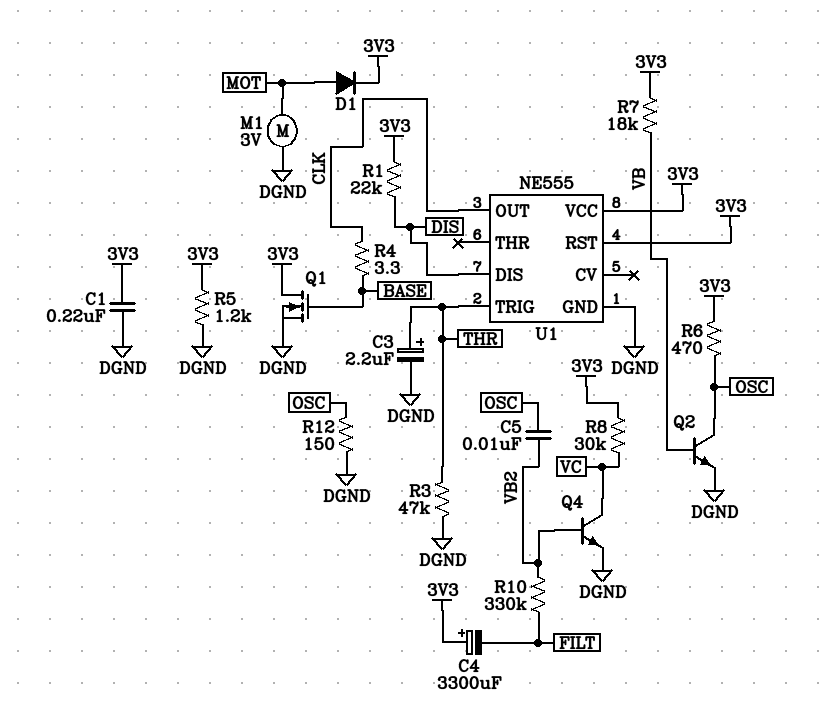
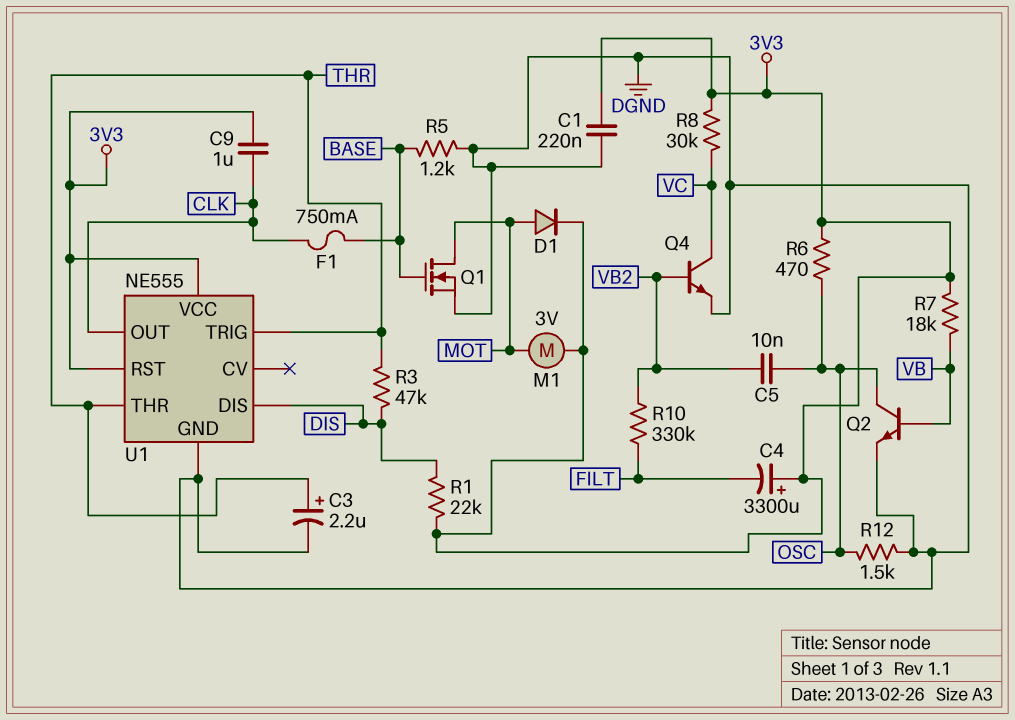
C9: none -> 1uF (3V3, CLK)
F1: none -> 750mA (BASE, CLK)
M1: motor 3V (DGND, MOT) -> motor 3V (3V3, MOT)
Q1: NMOS (G BASE, D 3V3, S DGND) -> NMOS (G BASE, D MOT, S DGND)
R3: 47k (DGND, THR) -> 47k (DIS, THR)
R4: 3.3 (BASE, CLK) -> none
R5: 1.2k (3V3, DGND) -> 1.2k (BASE, DGND)
R12: 150 (DGND, OSC) -> 1.5k (DGND, OSC)
U1 pin THR: none -> THR

